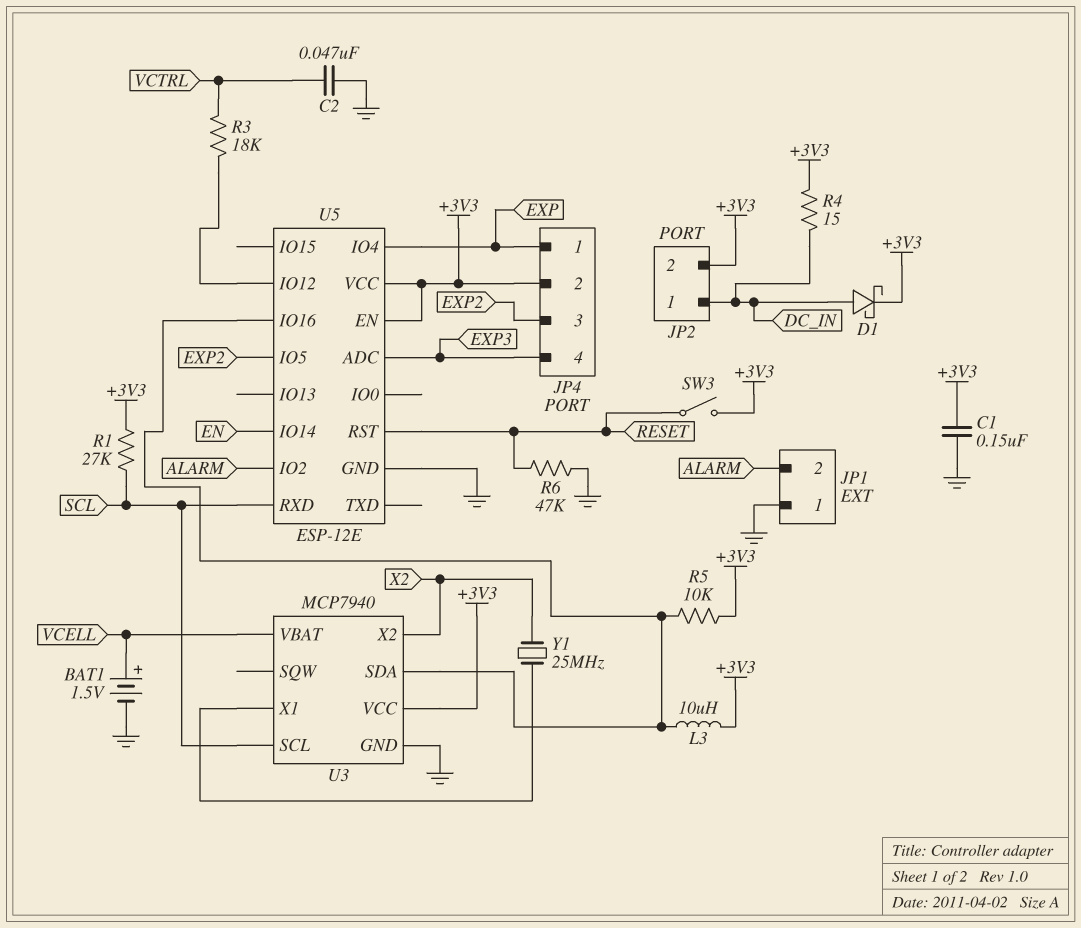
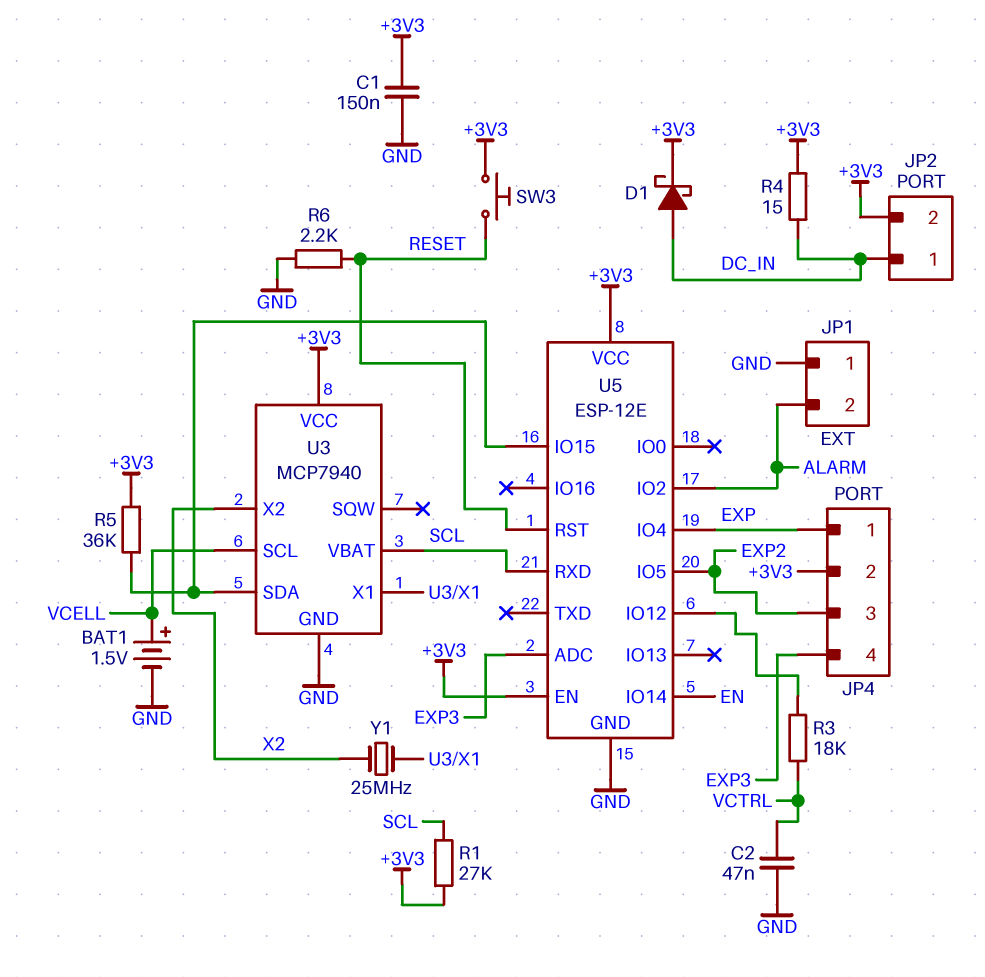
L3: 10uH (+3V3, U3/SDA) -> none
R5: 10k (+3V3, U3/SDA) -> 36k (+3V3, U3/SDA)
R6: 47k (GND, RESET) -> 2.2k (GND, RESET)
SW3: switch (+3V3, RESET) -> button (+3V3, RESET)
U3 pin SCL: SCL -> VCELL
U3 pin VBAT: VCELL -> SCL
U5 pin IO15: none -> U3/SDA
U5 pin IO16: U3/SDA -> none

